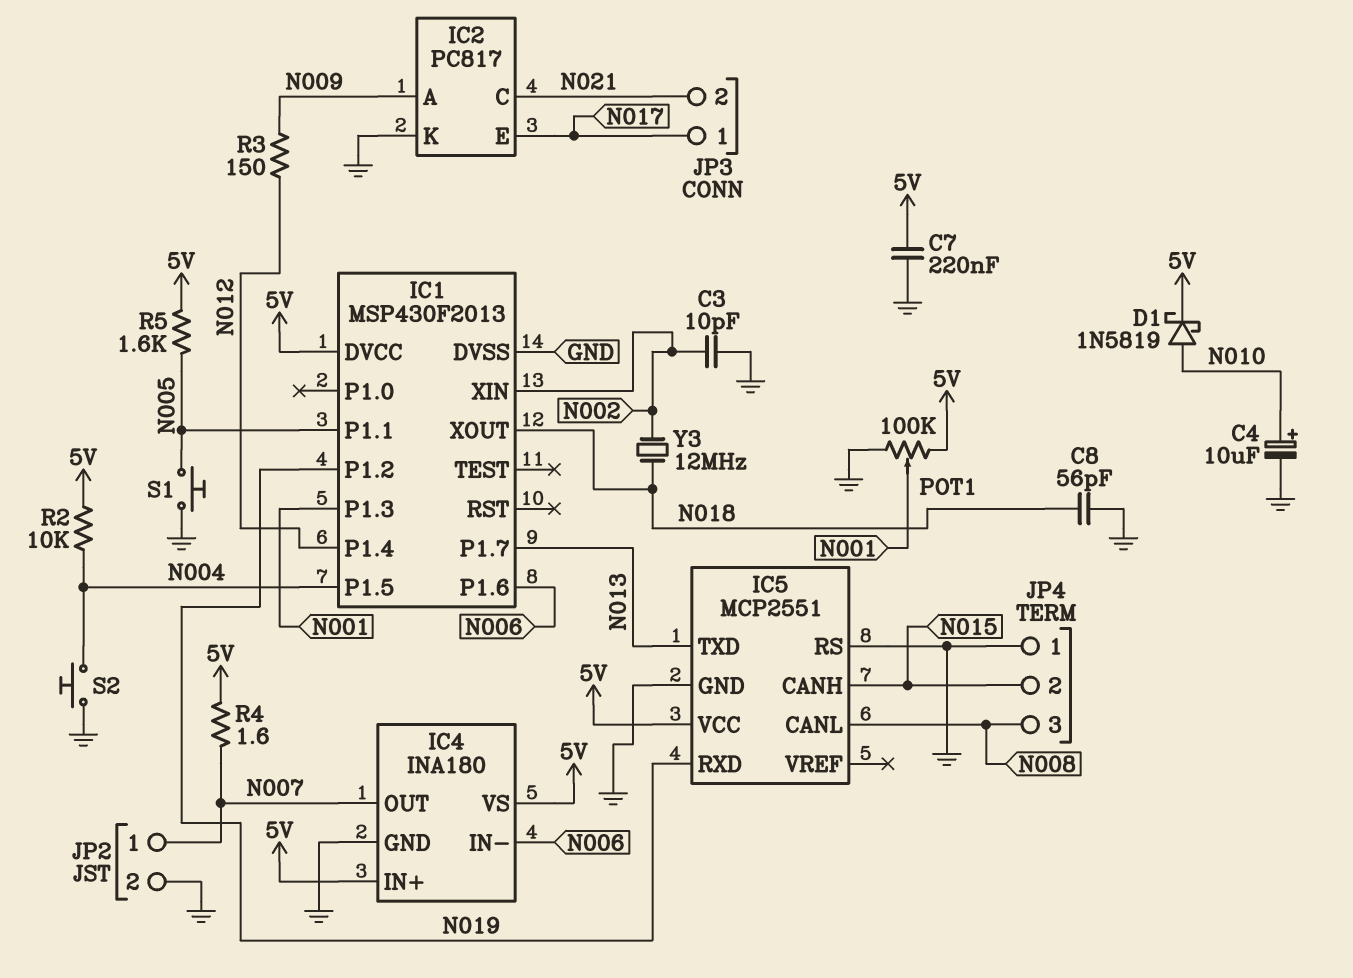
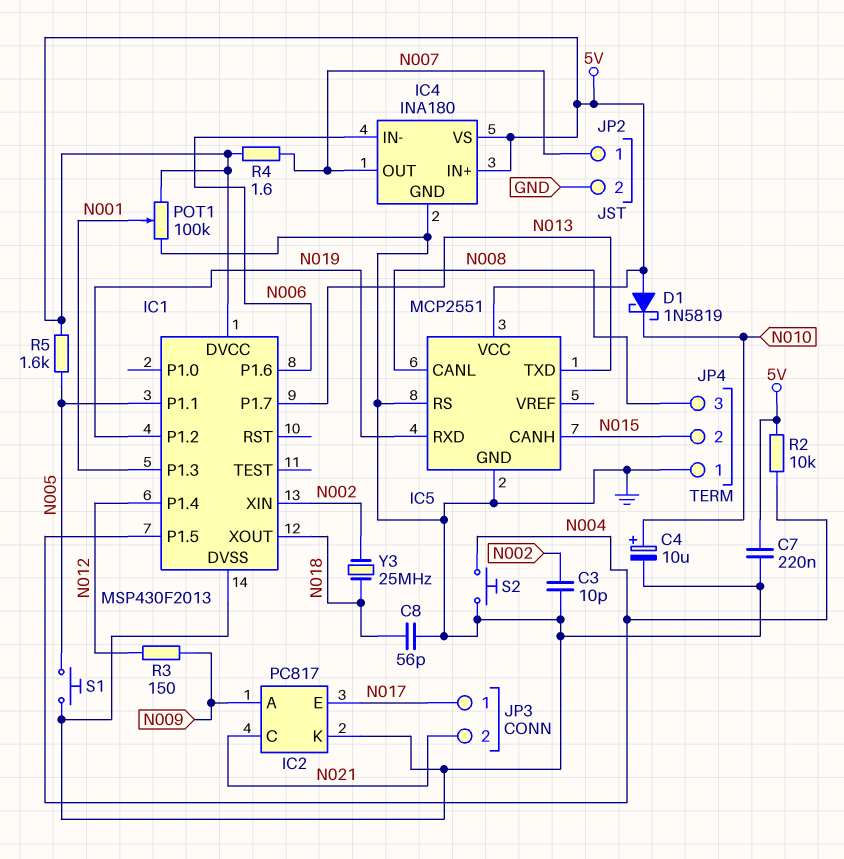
D1: schottky 1N5819 (A N010, K 5V) -> schottky 1N5819 (A 5V, K N010)
Y3: 12MHz (N002, N018) -> 25MHz (N002, N018)

